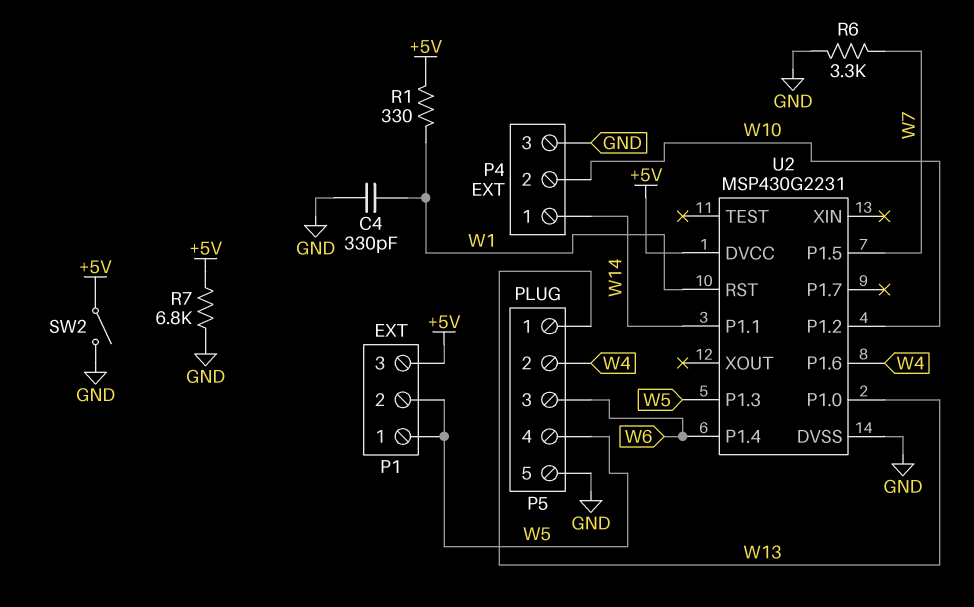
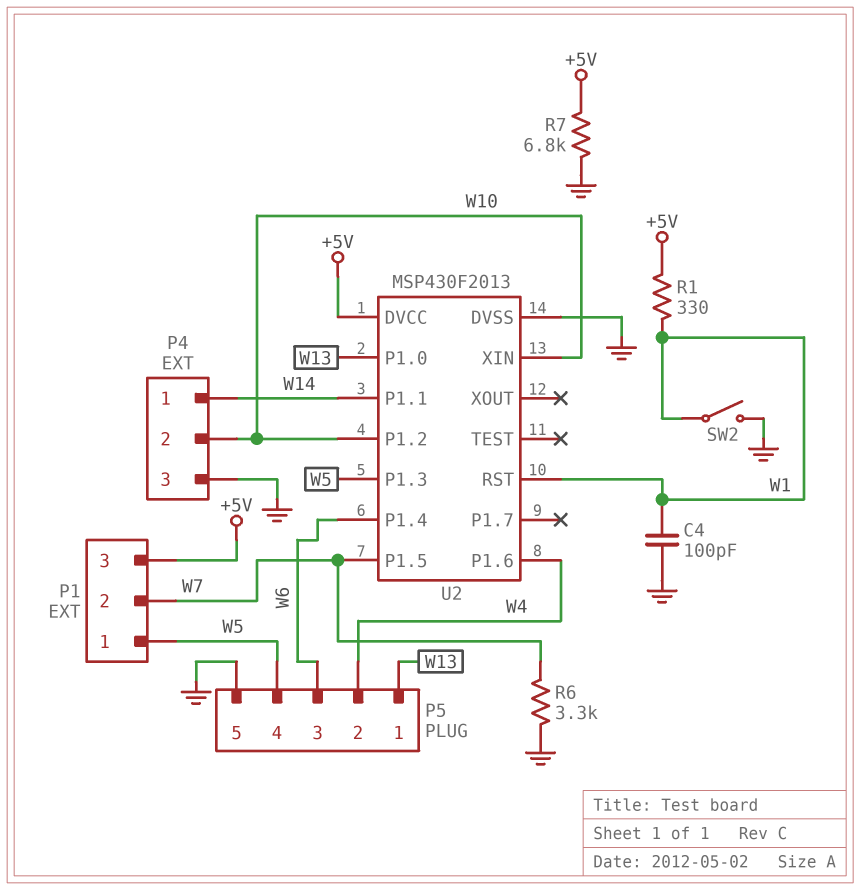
C4: 330pF (GND, W1) -> 100pF (GND, W1)
P1 pin 2: W5 -> W7
SW2: switch (+5V, GND) -> switch (GND, W1)
U2: MSP430G2231 -> MSP430F2013
U2 pin XIN: none -> W10

